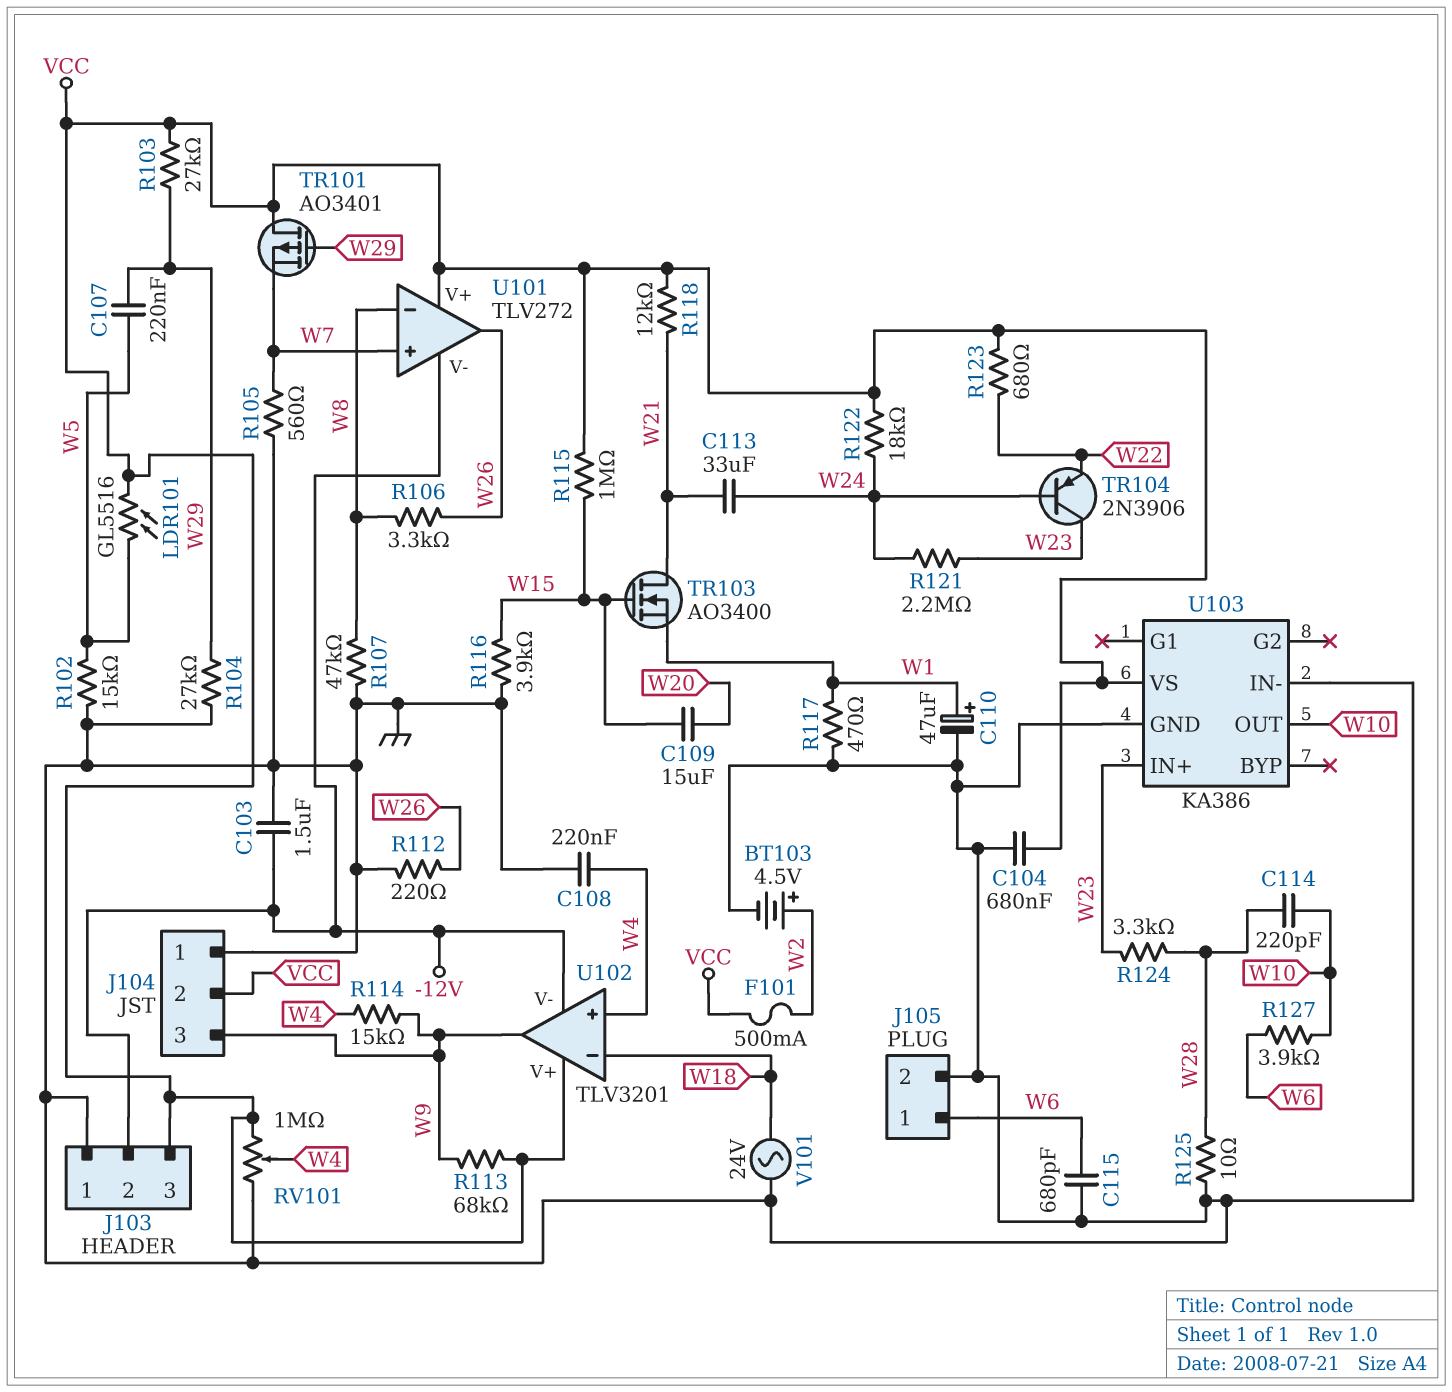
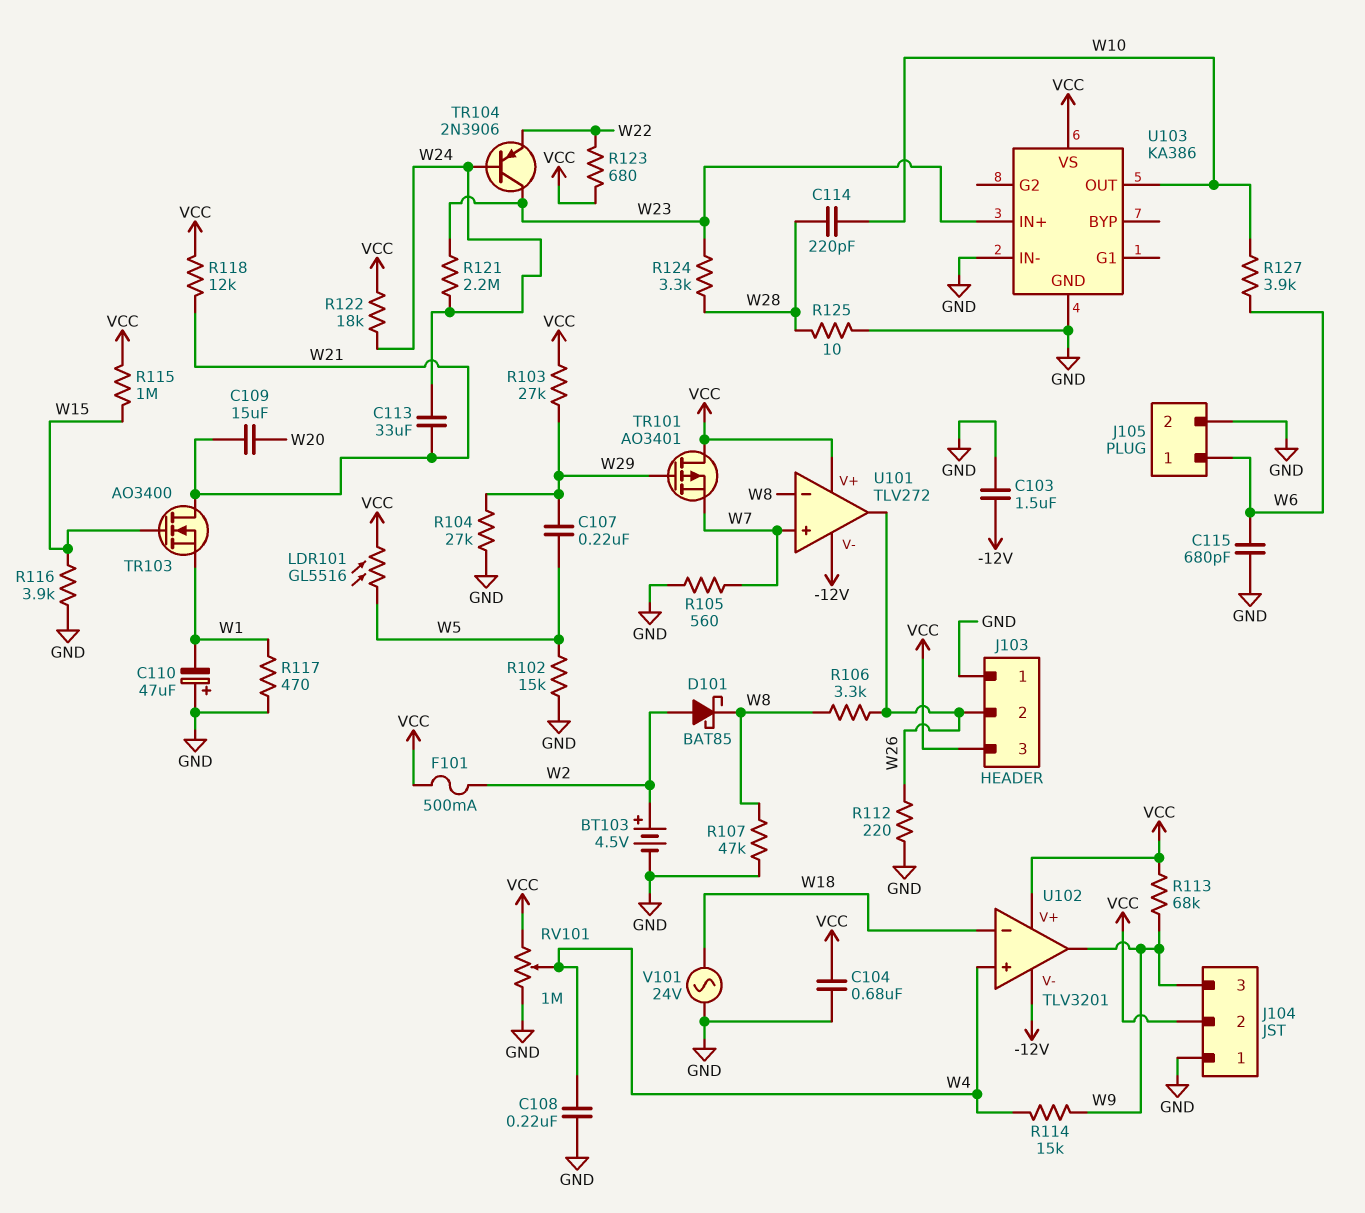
C109: 15uF (W15, W20) -> 15uF (W20, W21)
C110: 47uF (plus W1, minus GND) -> 47uF (plus GND, minus W1)
D101: none -> schottky BAT85 (A W2, K W8)
J103 pin 2: -12V -> W26

